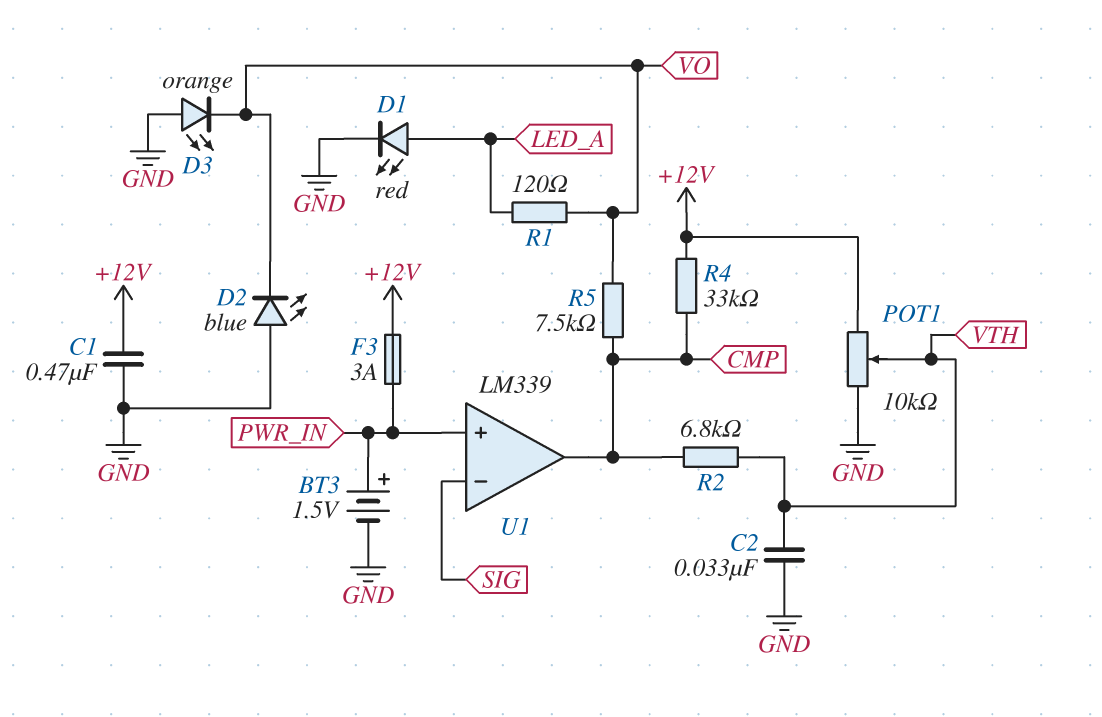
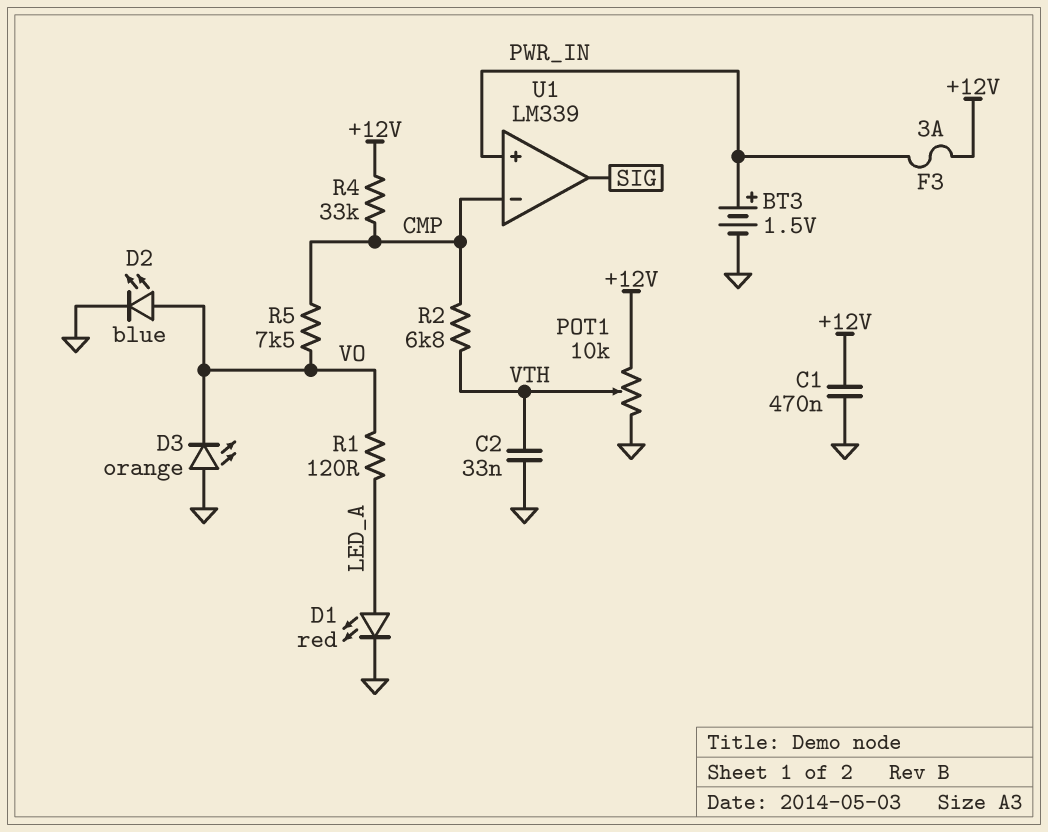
D2: LED blue (A GND, K VO) -> LED blue (A VO, K GND)
U1 pin in-: SIG -> CMP
U1 pin out: CMP -> SIG

